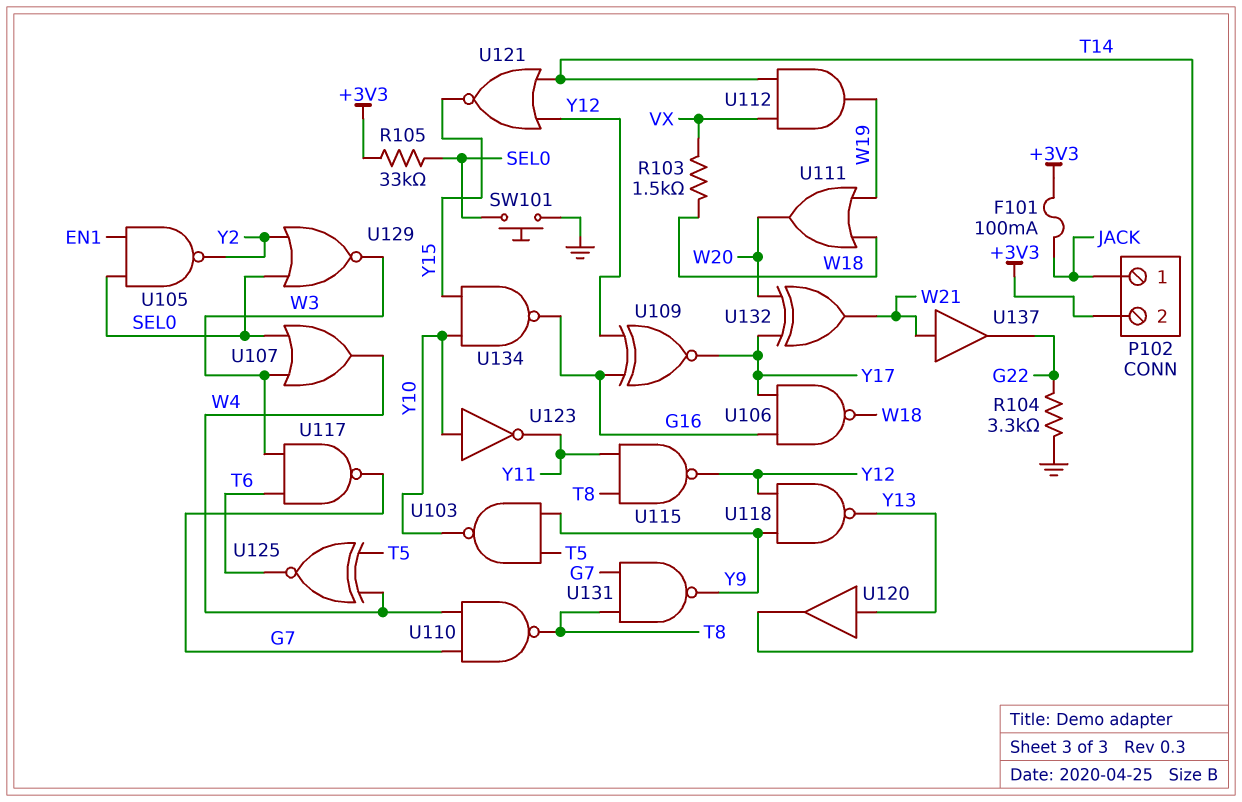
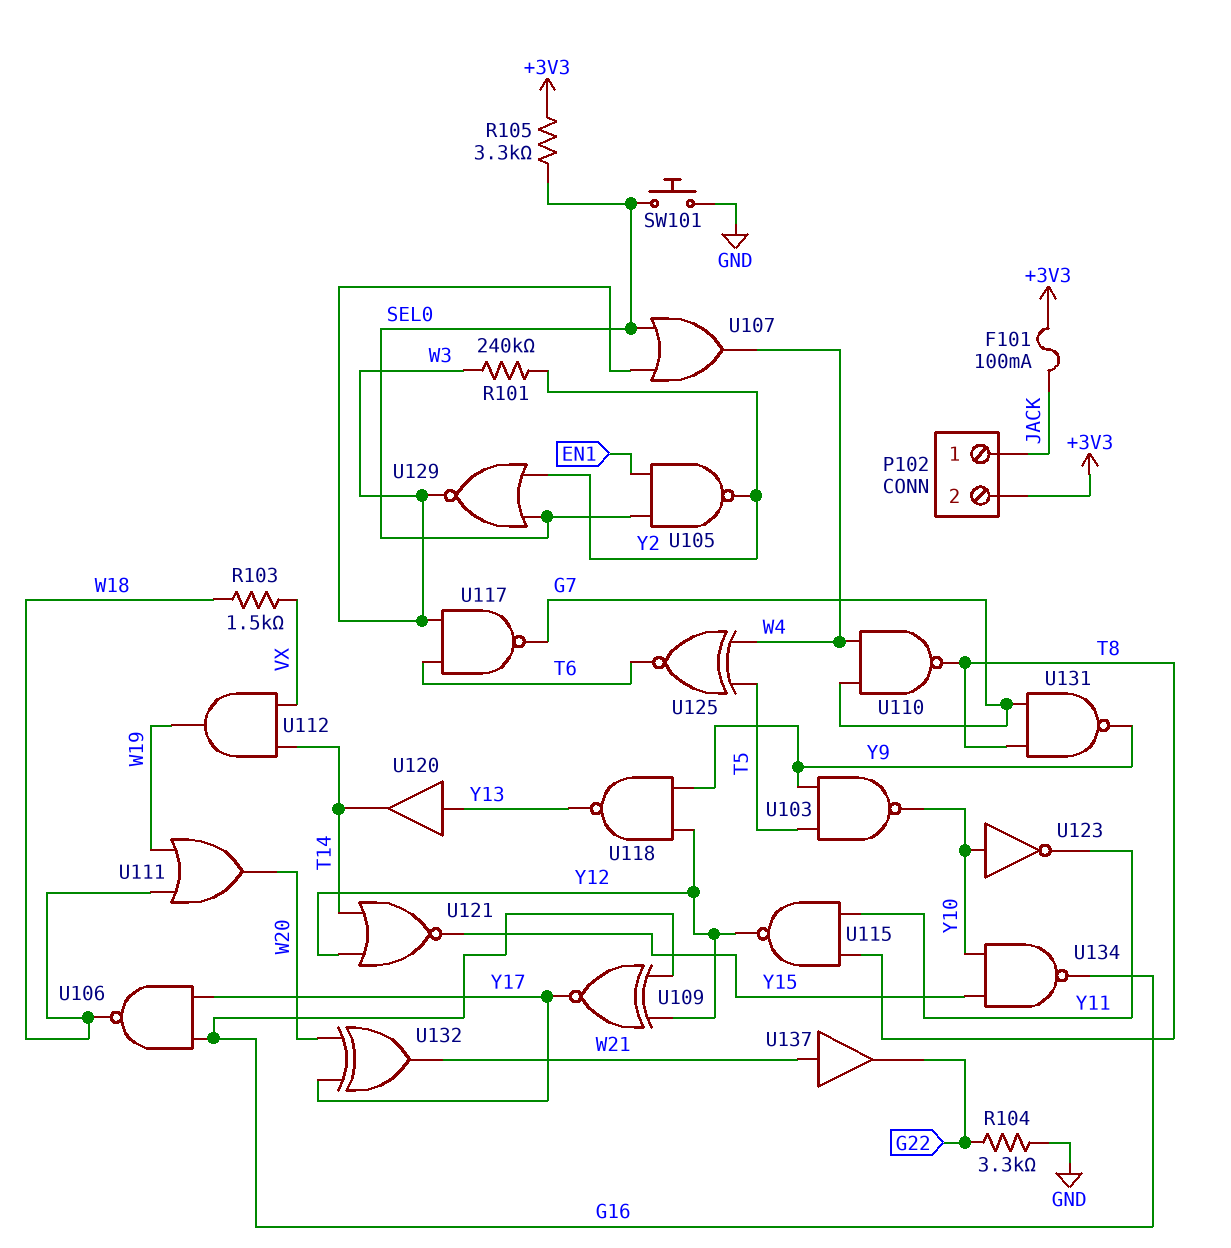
R101: none -> 240k (W3, Y2)
R105: 33k (+3V3, SEL0) -> 3.3k (+3V3, SEL0)

